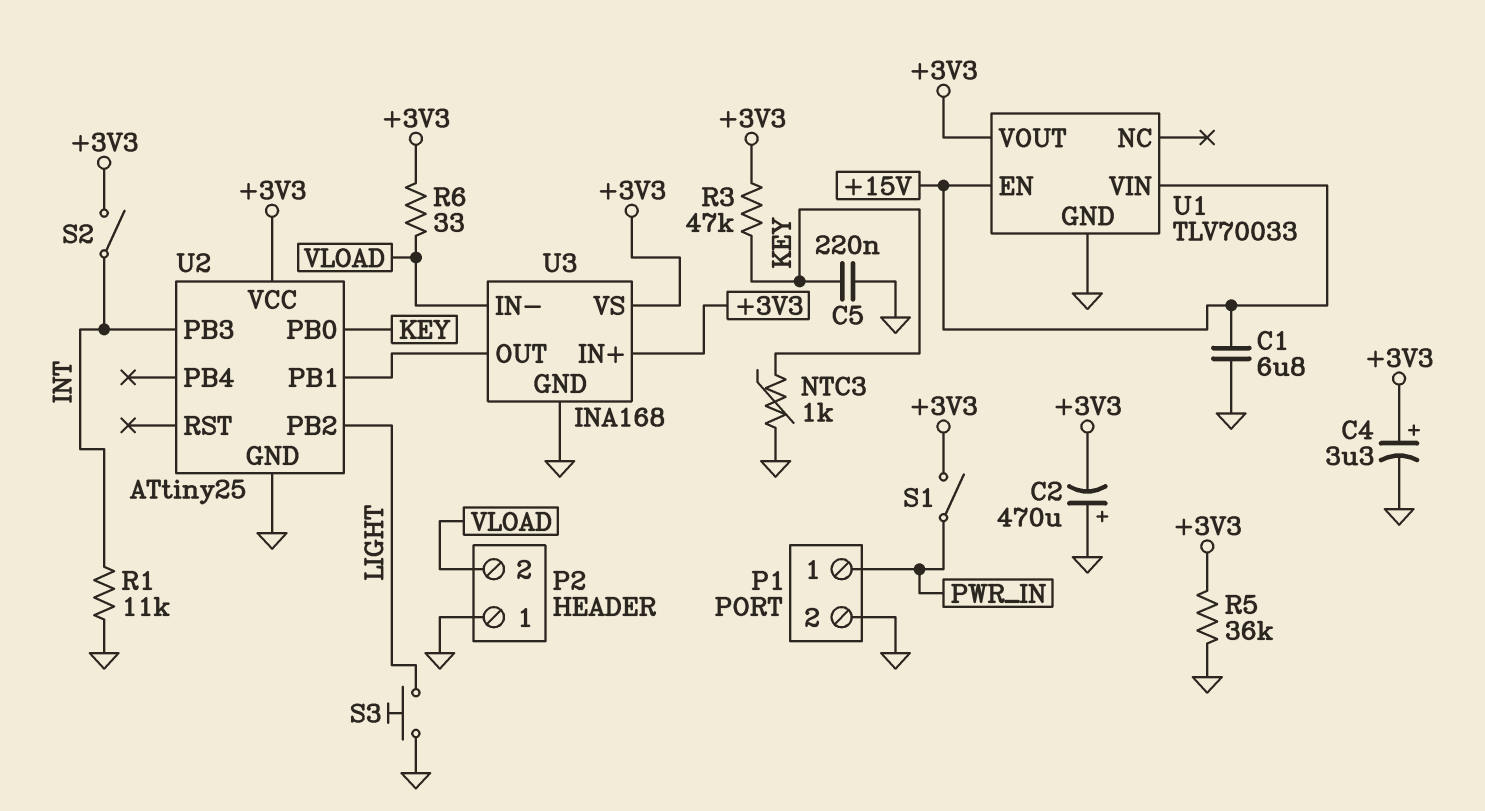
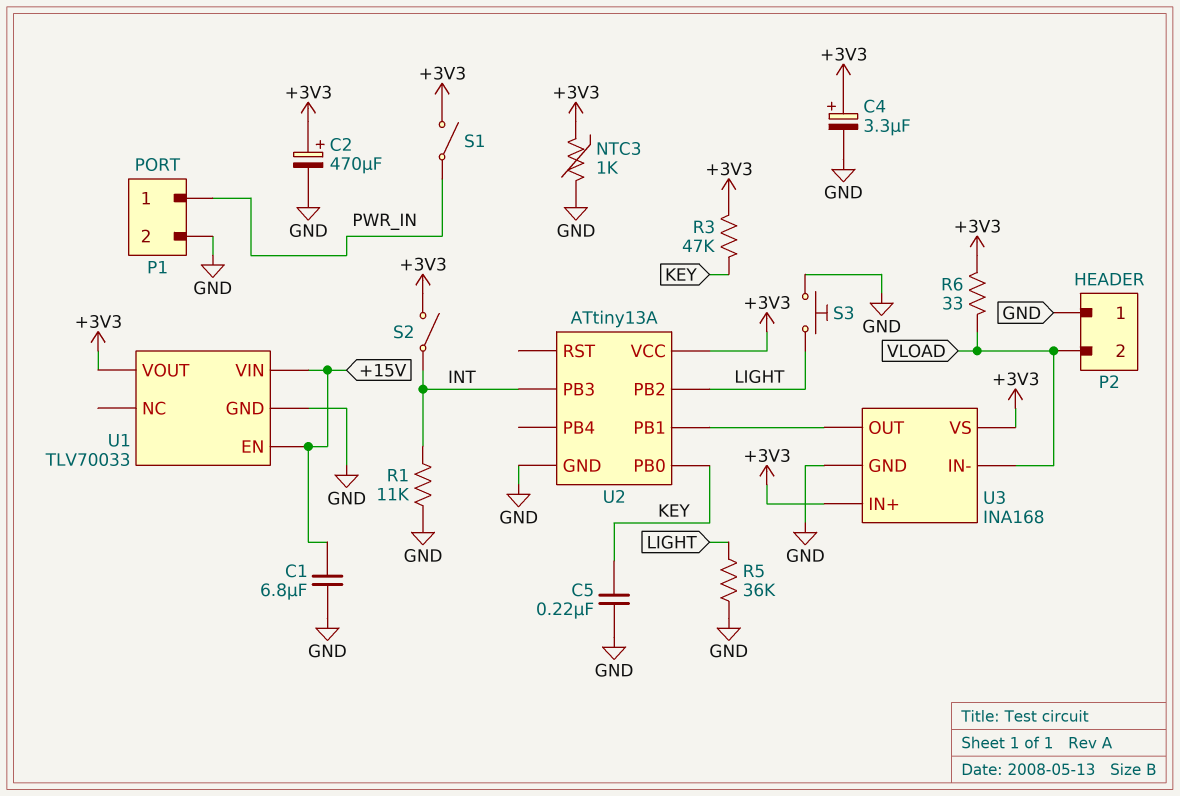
C2: 470uF (plus GND, minus +3V3) -> 470uF (plus +3V3, minus GND)
NTC3: 1k (GND, KEY) -> 1k (+3V3, GND)
R5: 36k (+3V3, GND) -> 36k (GND, LIGHT)
U2: ATtiny25 -> ATtiny13A

